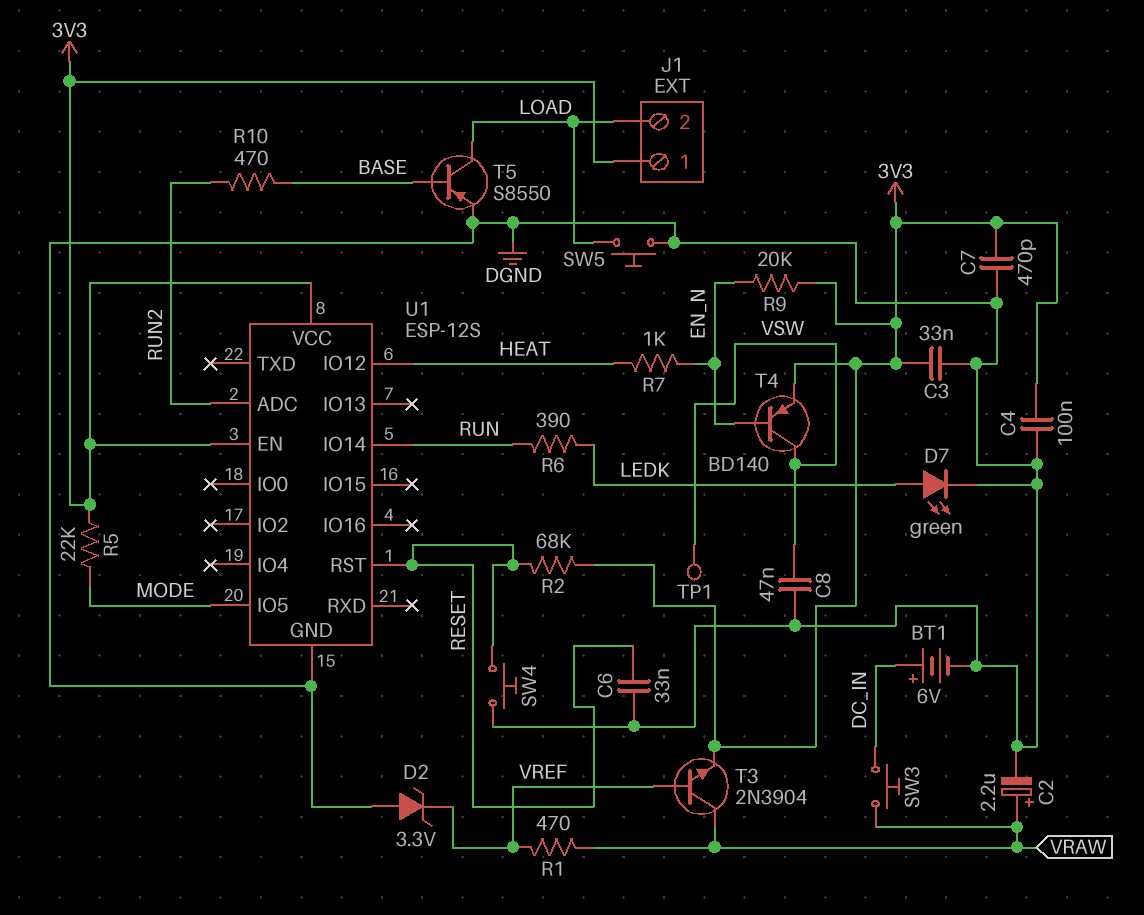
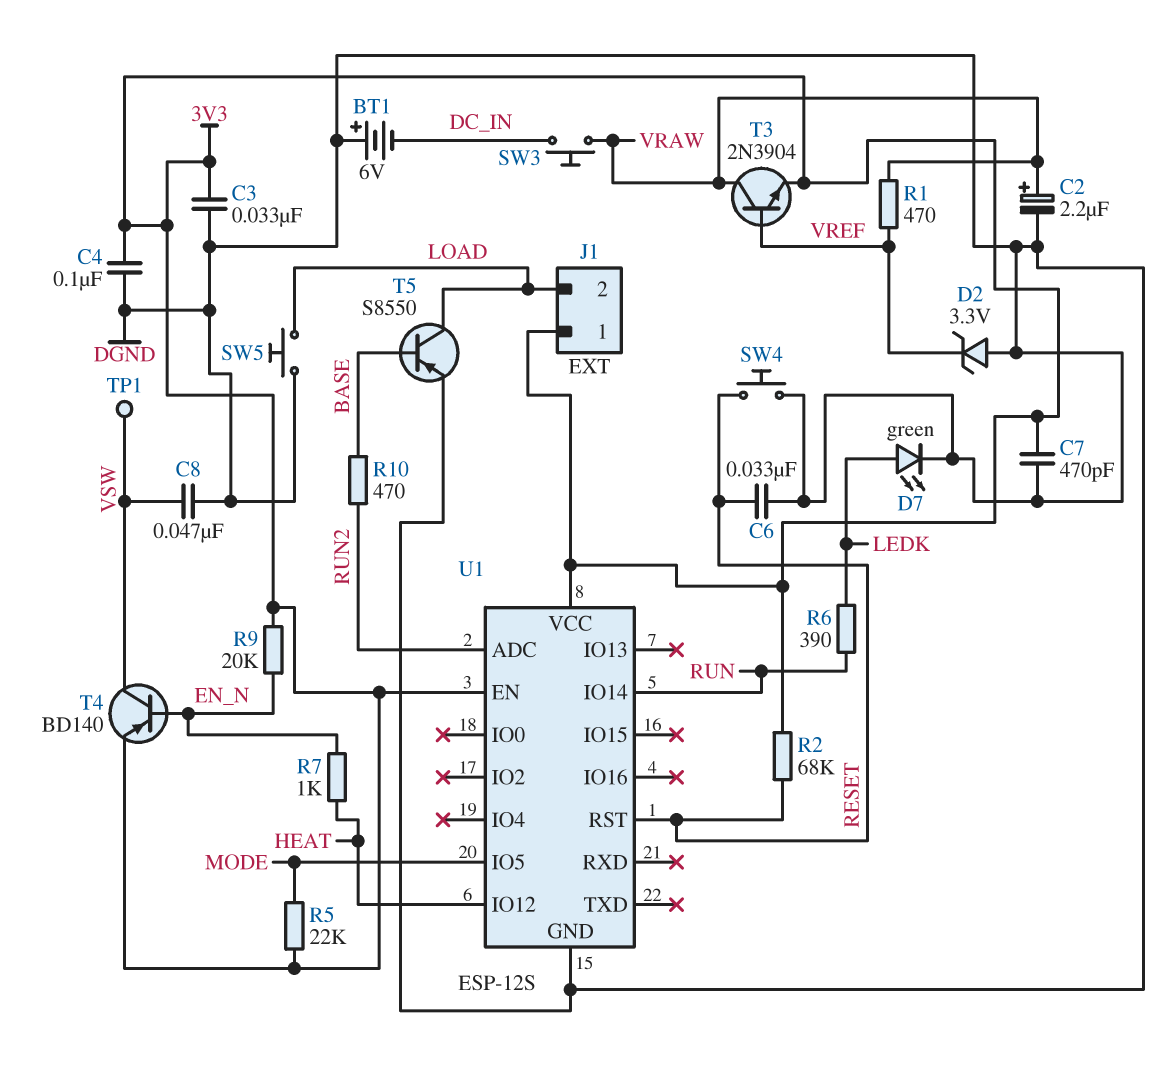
BT1: 6V (plus DC_IN, minus DGND) -> 6V (plus DGND, minus DC_IN)

